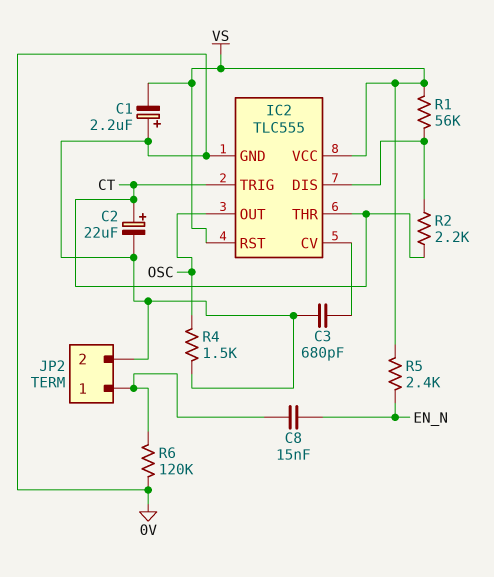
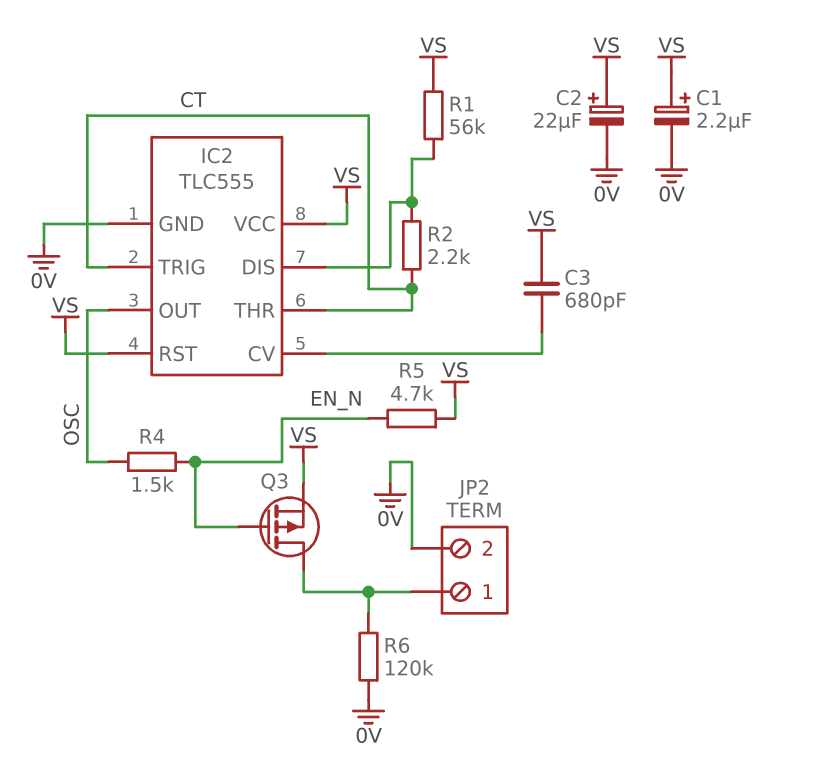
C1: 2.2uF (plus 0V, minus VS) -> 2.2uF (plus VS, minus 0V)
C2: 22uF (plus CT, minus 0V) -> 22uF (plus VS, minus 0V)
C3: 680pF (0V, IC2/CV) -> 680pF (IC2/CV, VS)
C8: 15nF (EN_N, JP2/1) -> none
Q3: none -> PMOS (G EN_N, D JP2/1, S VS)
R4: 1.5k (0V, OSC) -> 1.5k (EN_N, OSC)
R5: 2.4k (EN_N, VS) -> 4.7k (EN_N, VS)

